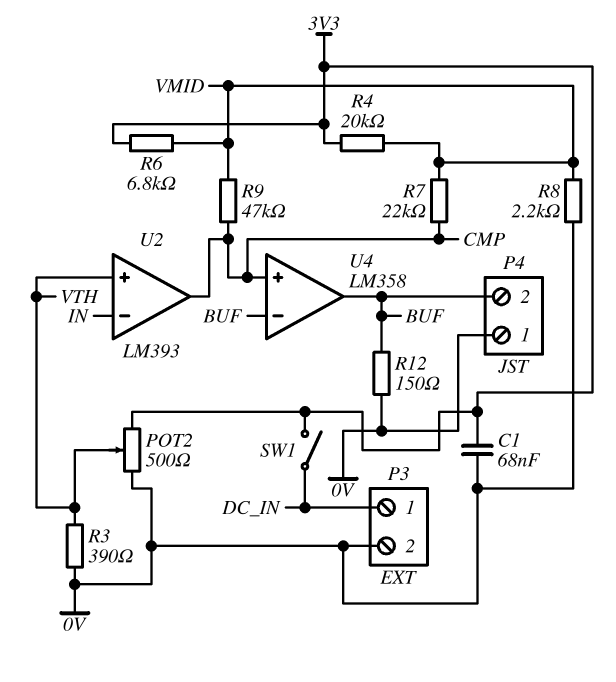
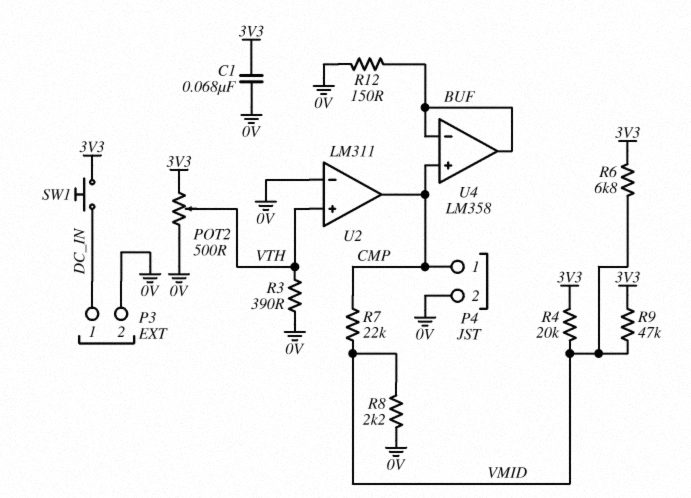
P4 pin 1: 0V -> CMP
P4 pin 2: BUF -> 0V
R9: 47k (CMP, VMID) -> 47k (3V3, VMID)
SW1: switch (3V3, DC_IN) -> button (3V3, DC_IN)
U2: LM393 -> LM311
U2 pin in-: IN -> 0V

